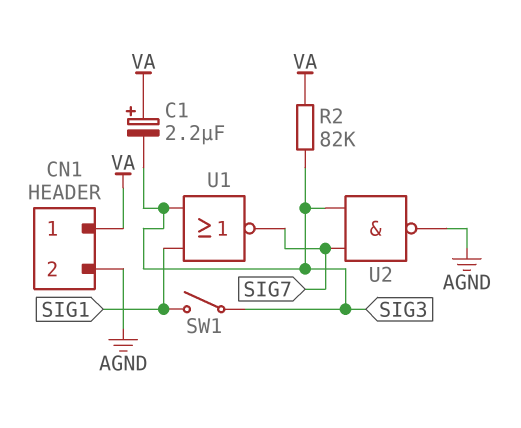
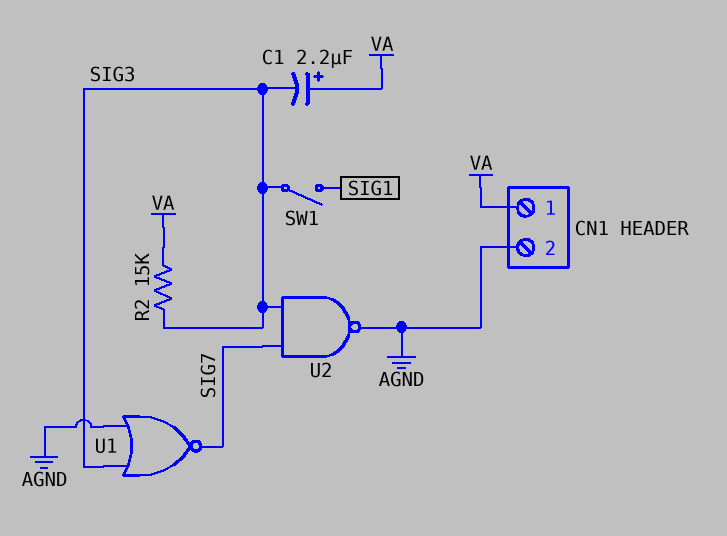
R2: 82k (SIG3, VA) -> 15k (SIG3, VA)
U1: NOR (in SIG1, in SIG3, out SIG7) -> NOR (in AGND, in SIG3, out SIG7)

